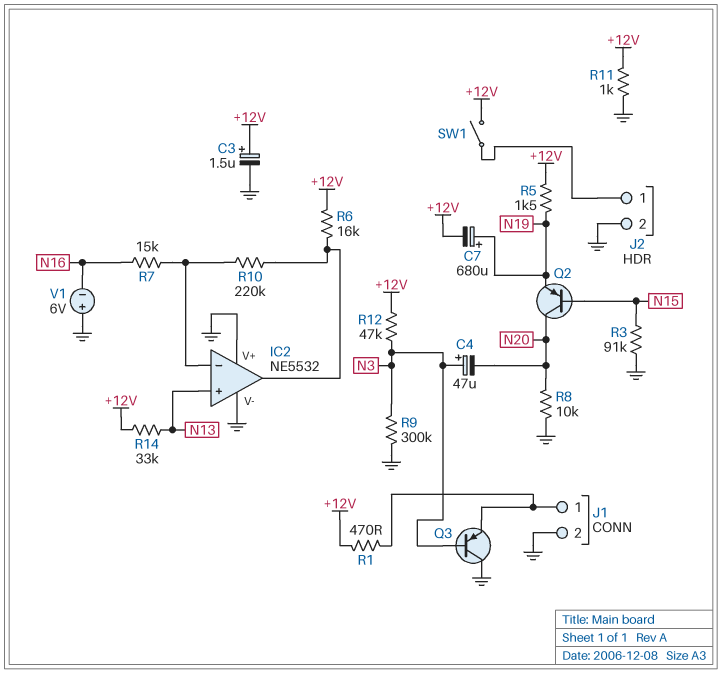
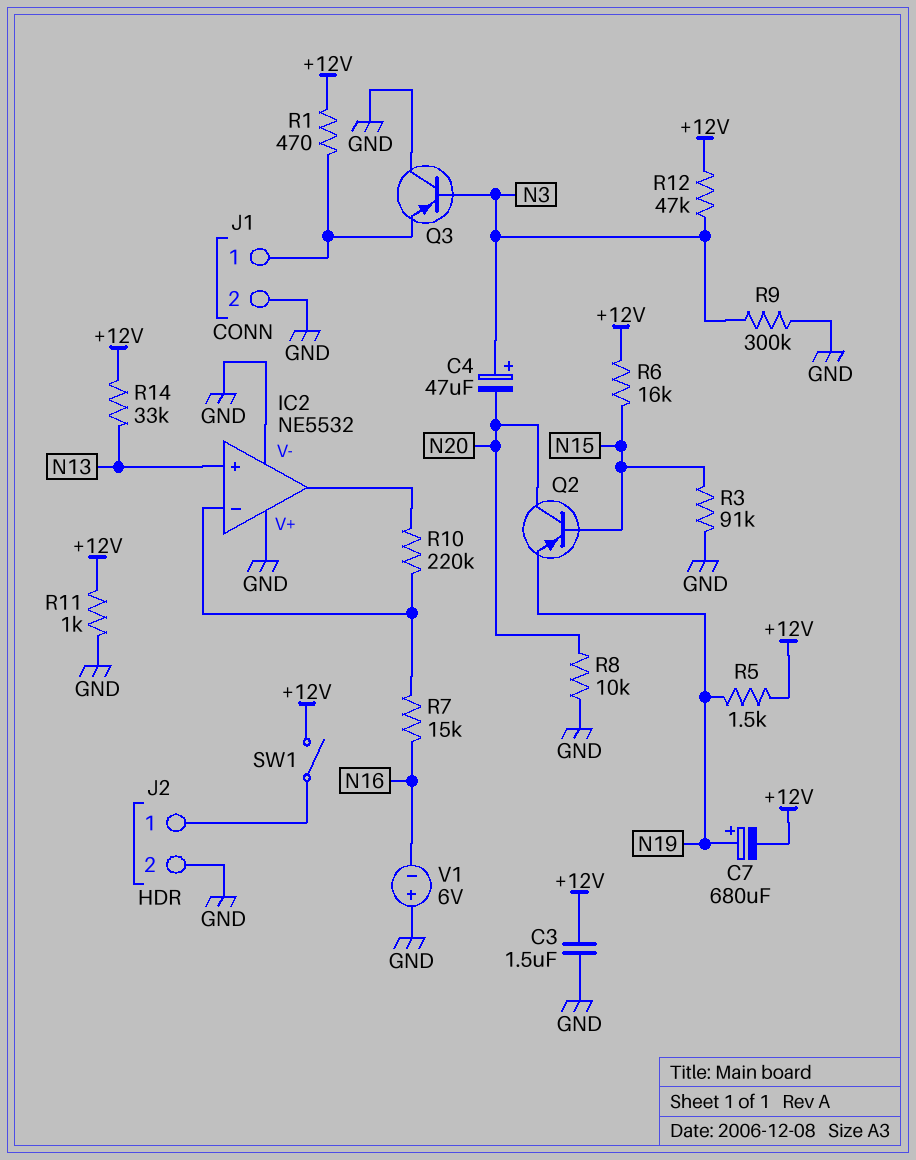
C3: 1.5uF (plus +12V, minus GND) -> 1.5uF (+12V, GND)
R6: 16k (+12V, IC2/out) -> 16k (+12V, N15)

